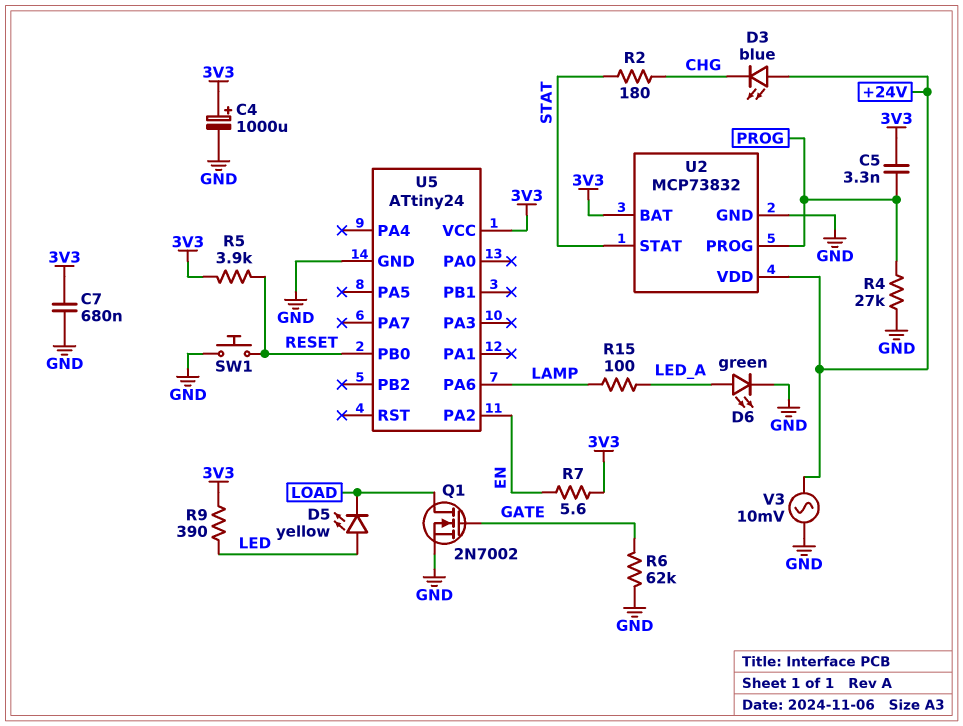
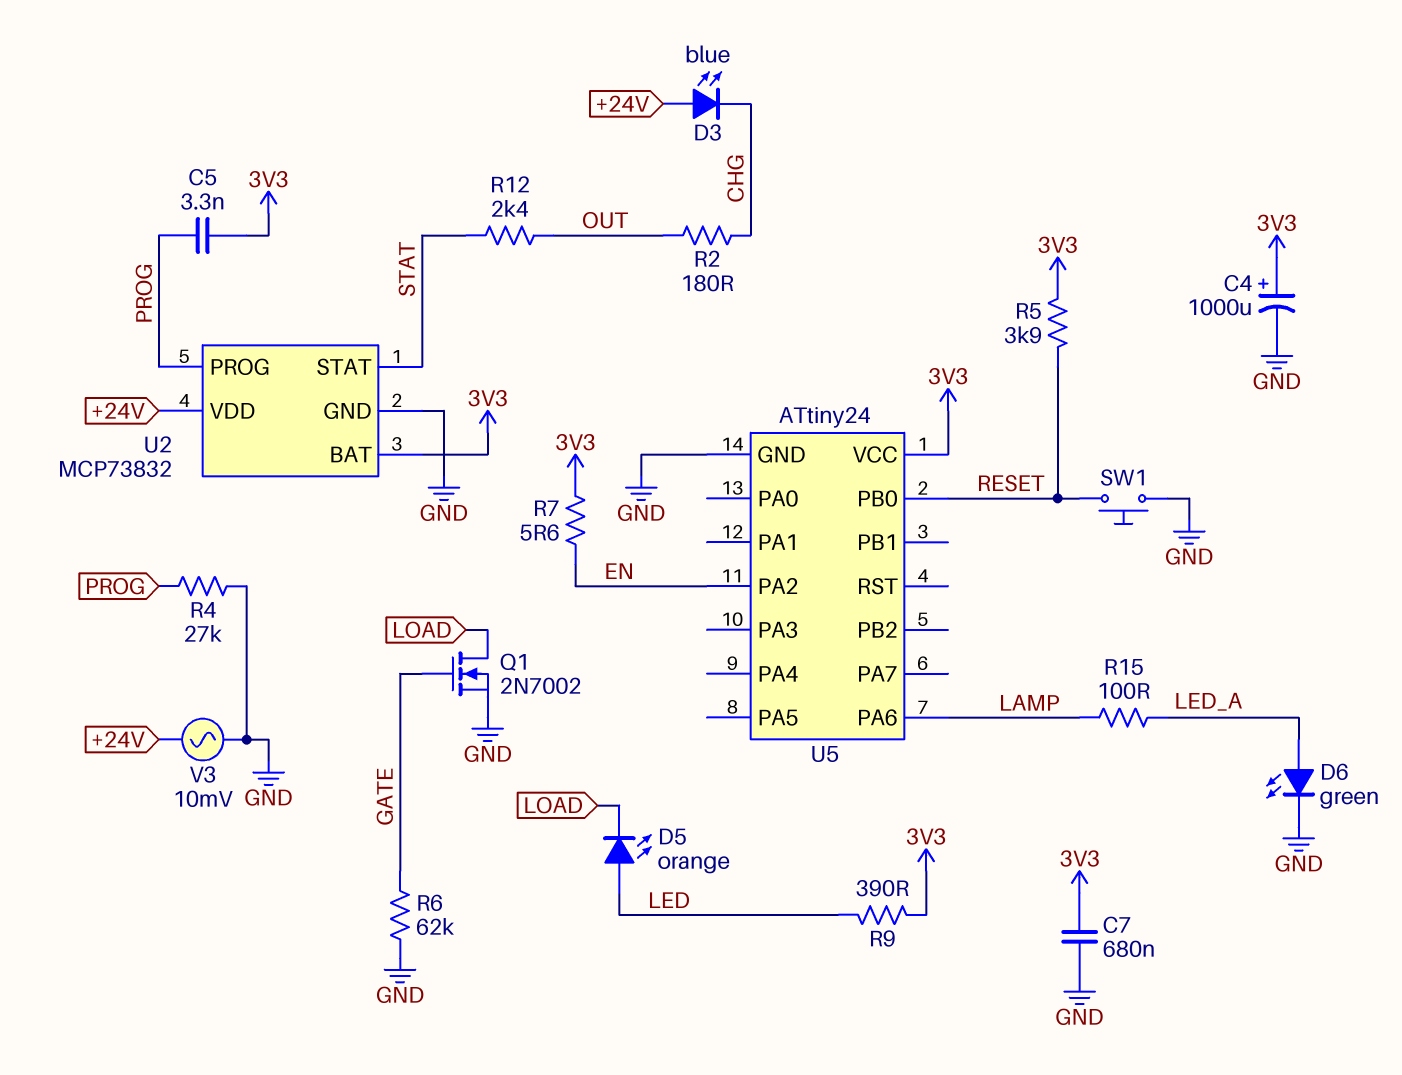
D5: LED yellow (A LED, K LOAD) -> LED orange (A LED, K LOAD)
R2: 180 (CHG, STAT) -> 180 (CHG, OUT)
R12: none -> 2.4k (OUT, STAT)

